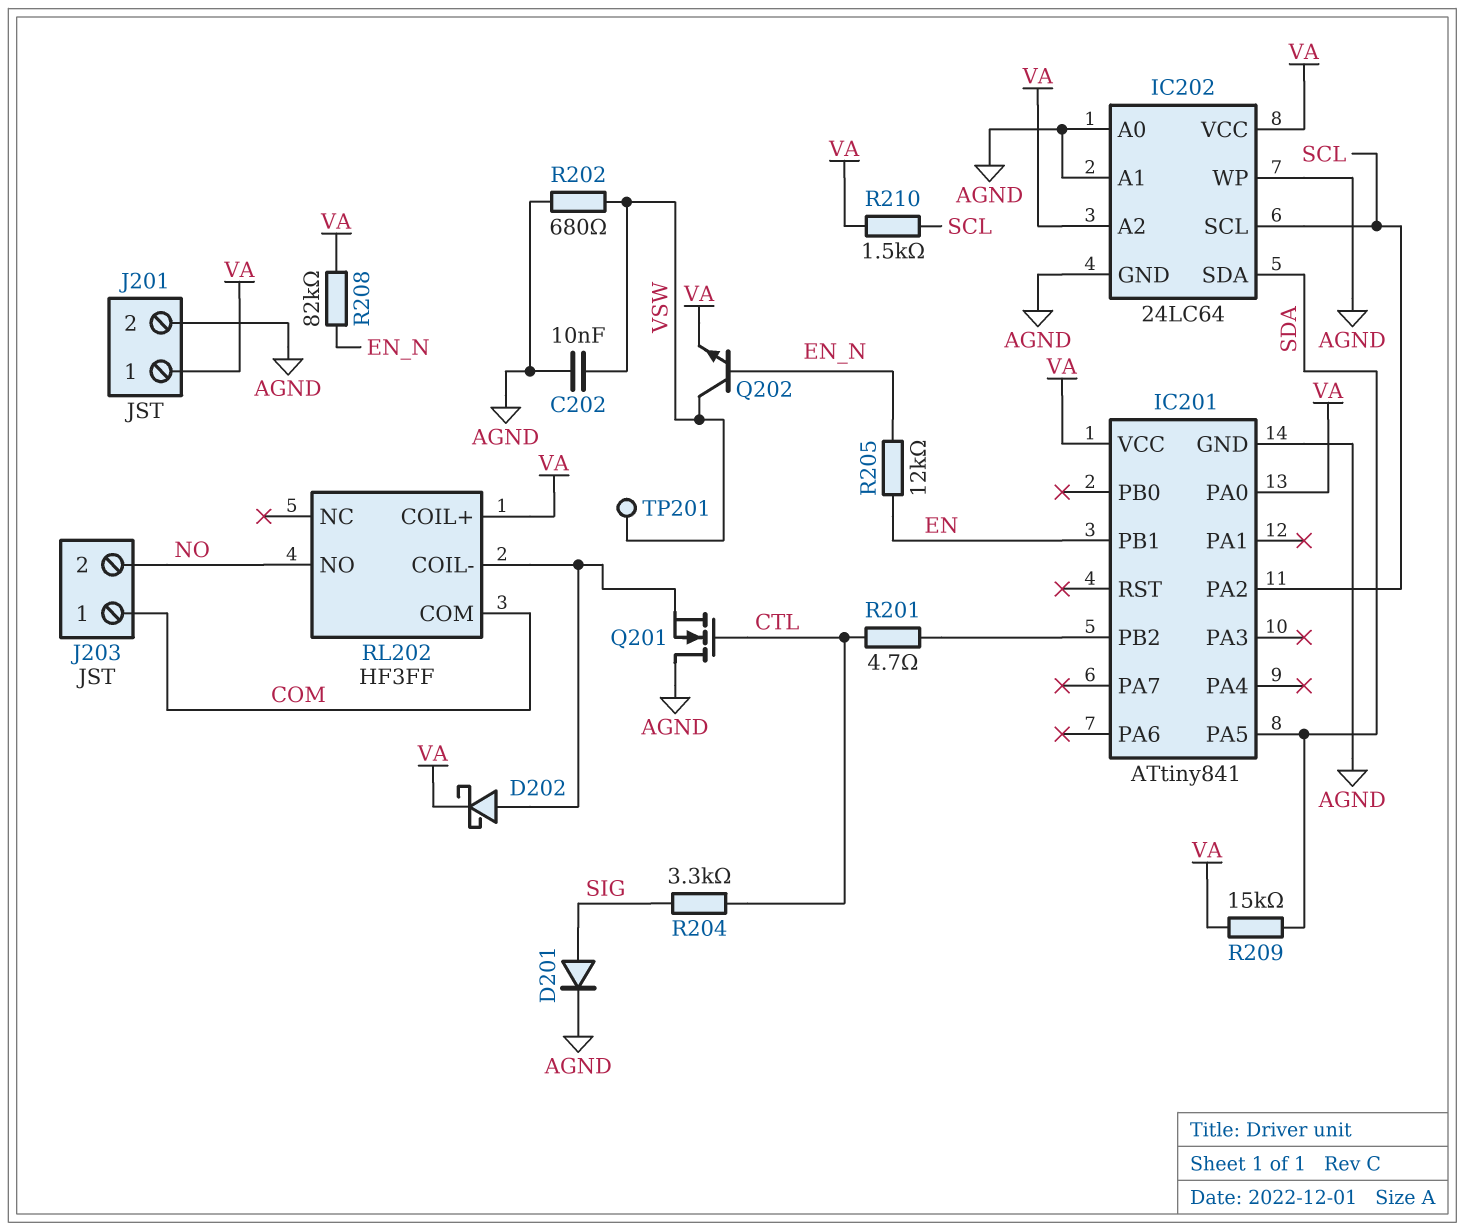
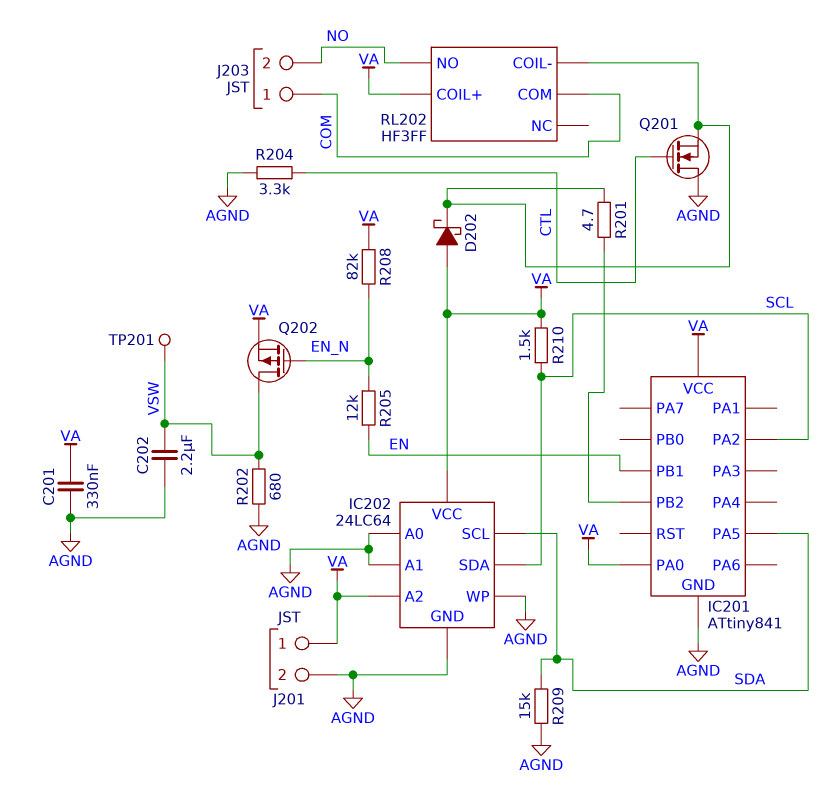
C201: none -> 330nF (AGND, VA)
C202: 10nF (AGND, VSW) -> 2.2uF (AGND, VSW)
D201: diode (A SIG, K AGND) -> none
D202: schottky (A RL202/COIL-, K VA) -> schottky (A VA, K RL202/COIL-)
IC202 pin SCL: SCL -> SDA
IC202 pin SDA: SDA -> SCL
Q202: NPN (B EN_N, C VSW, E VA) -> PMOS (G EN_N, D VSW, S VA)
R201: 4.7 (CTL, IC201/PB2) -> 4.7 (IC201/PB2, RL202/COIL-)
R204: 3.3k (CTL, SIG) -> 3.3k (AGND, CTL)
R209: 15k (SDA, VA) -> 15k (AGND, SDA)

